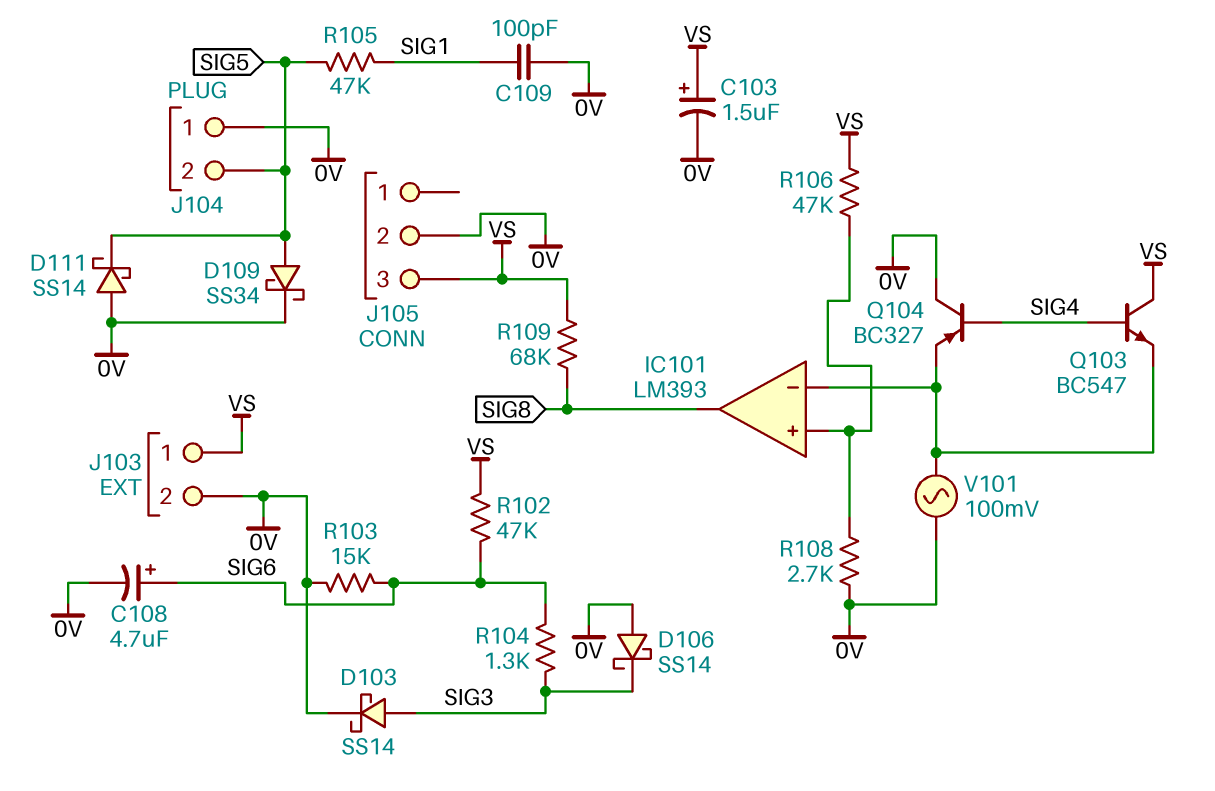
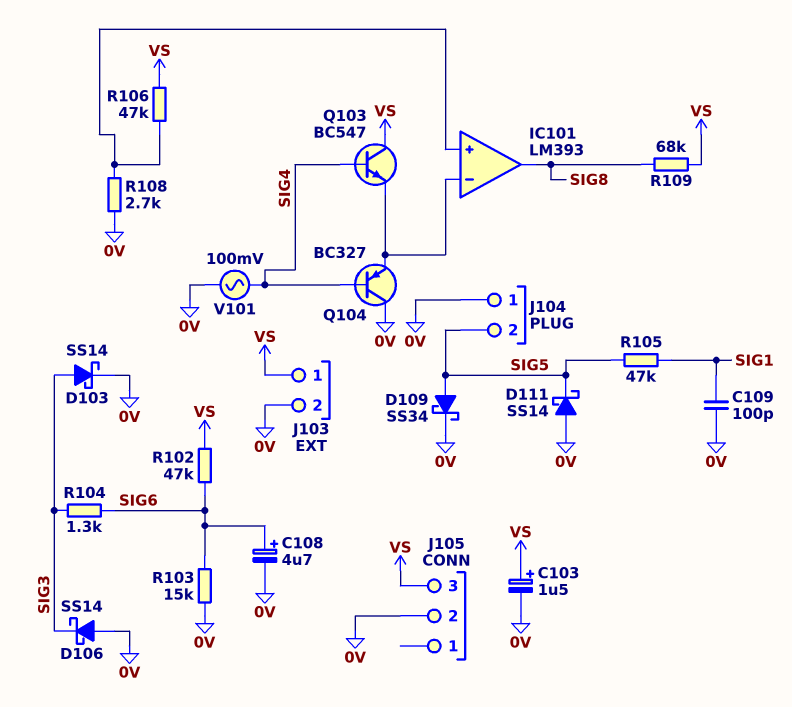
V101: AC 100mV (0V, IC101/in-) -> AC 100mV (0V, SIG4)

